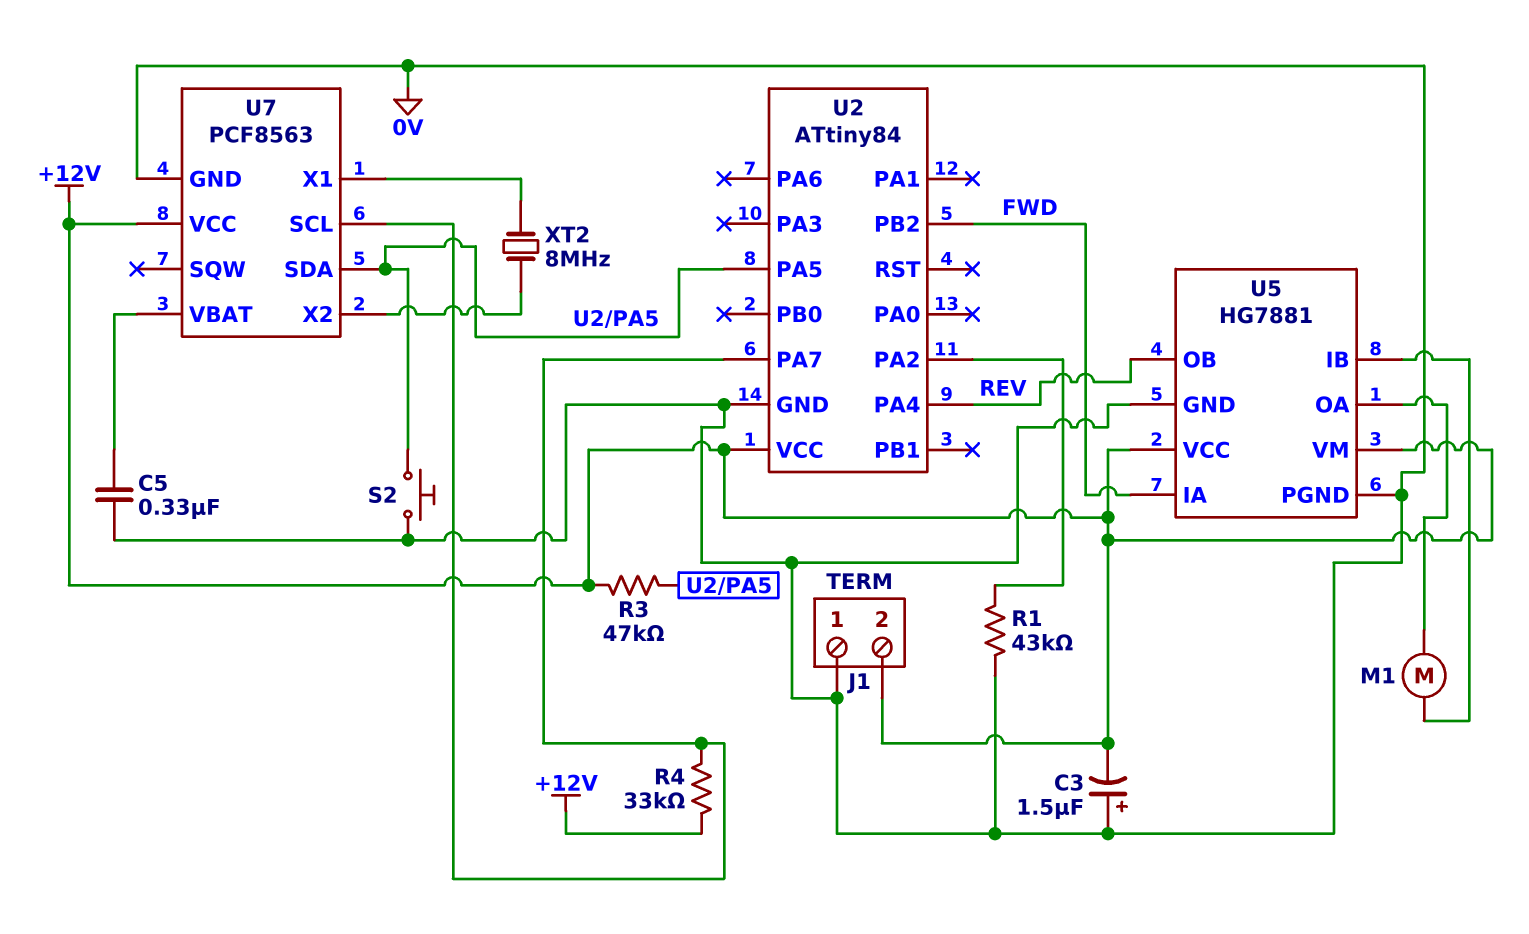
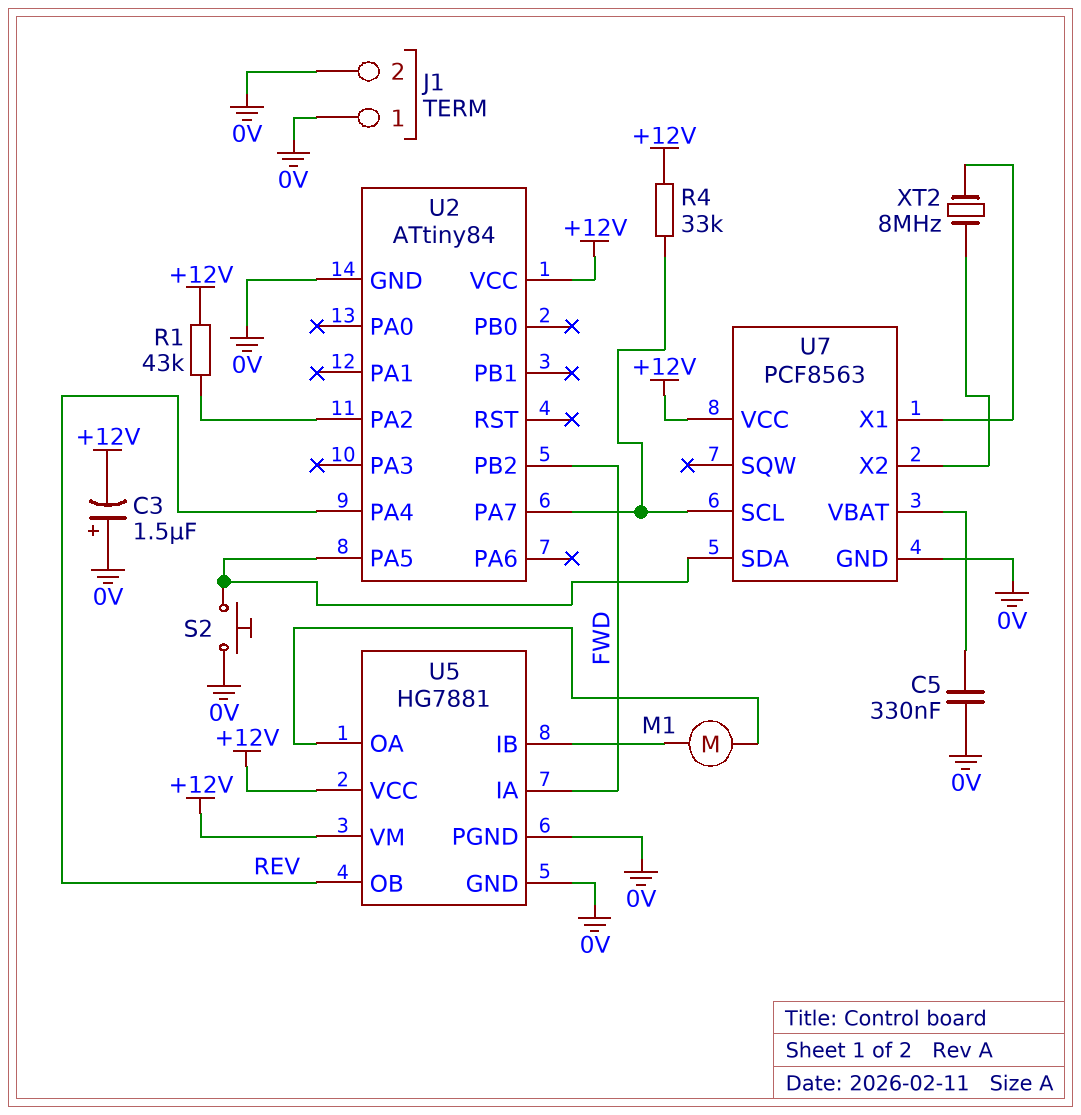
J1 pin 2: +12V -> 0V
R1: 43k (0V, U2/PA2) -> 43k (+12V, U2/PA2)
R3: 47k (+12V, U2/PA5) -> none

